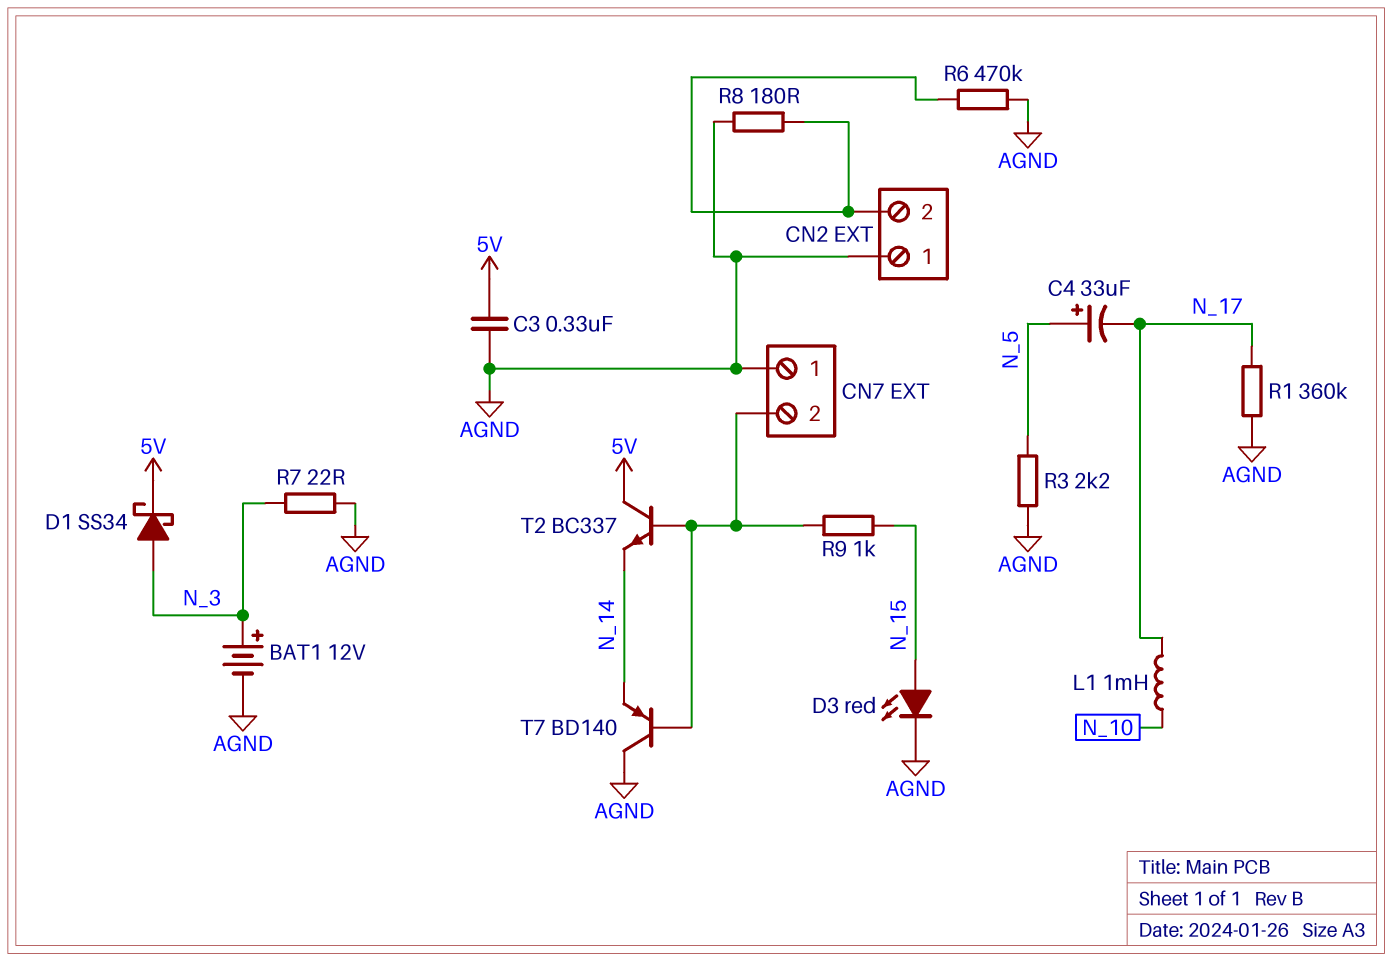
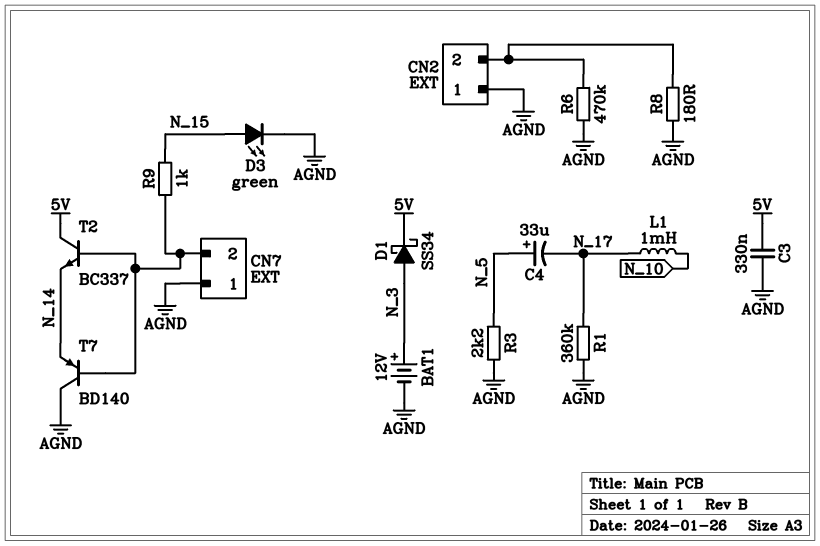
D3: LED red (A N_15, K AGND) -> LED green (A N_15, K AGND)
R7: 22 (AGND, N_3) -> none

